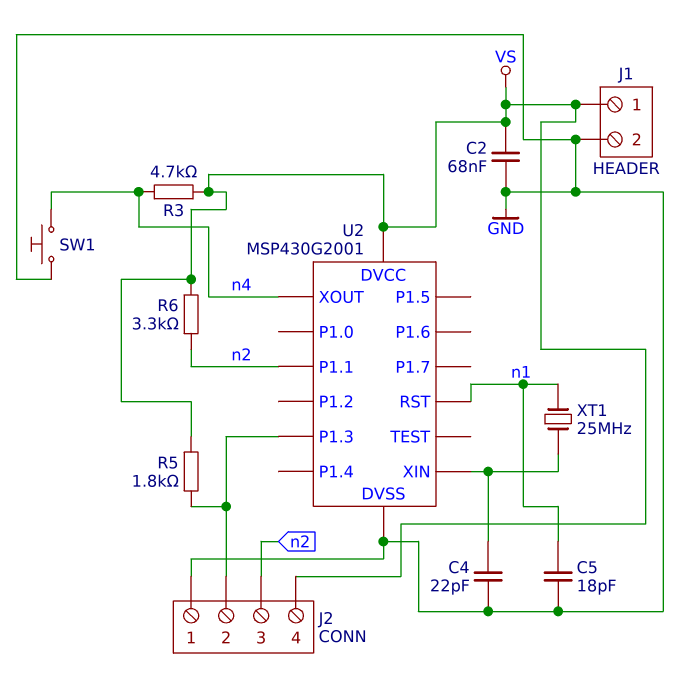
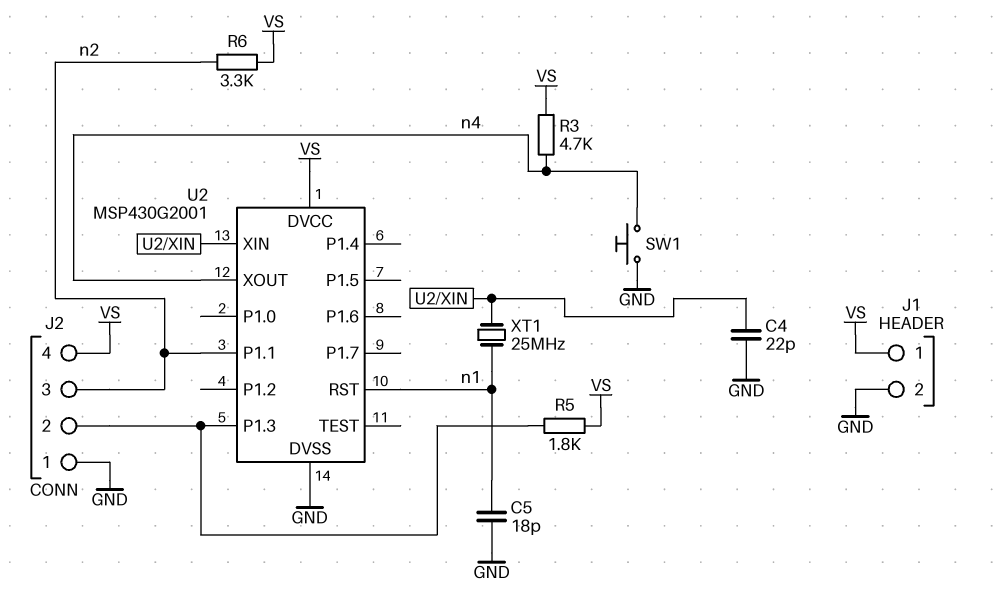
C2: 68nF (GND, VS) -> none

